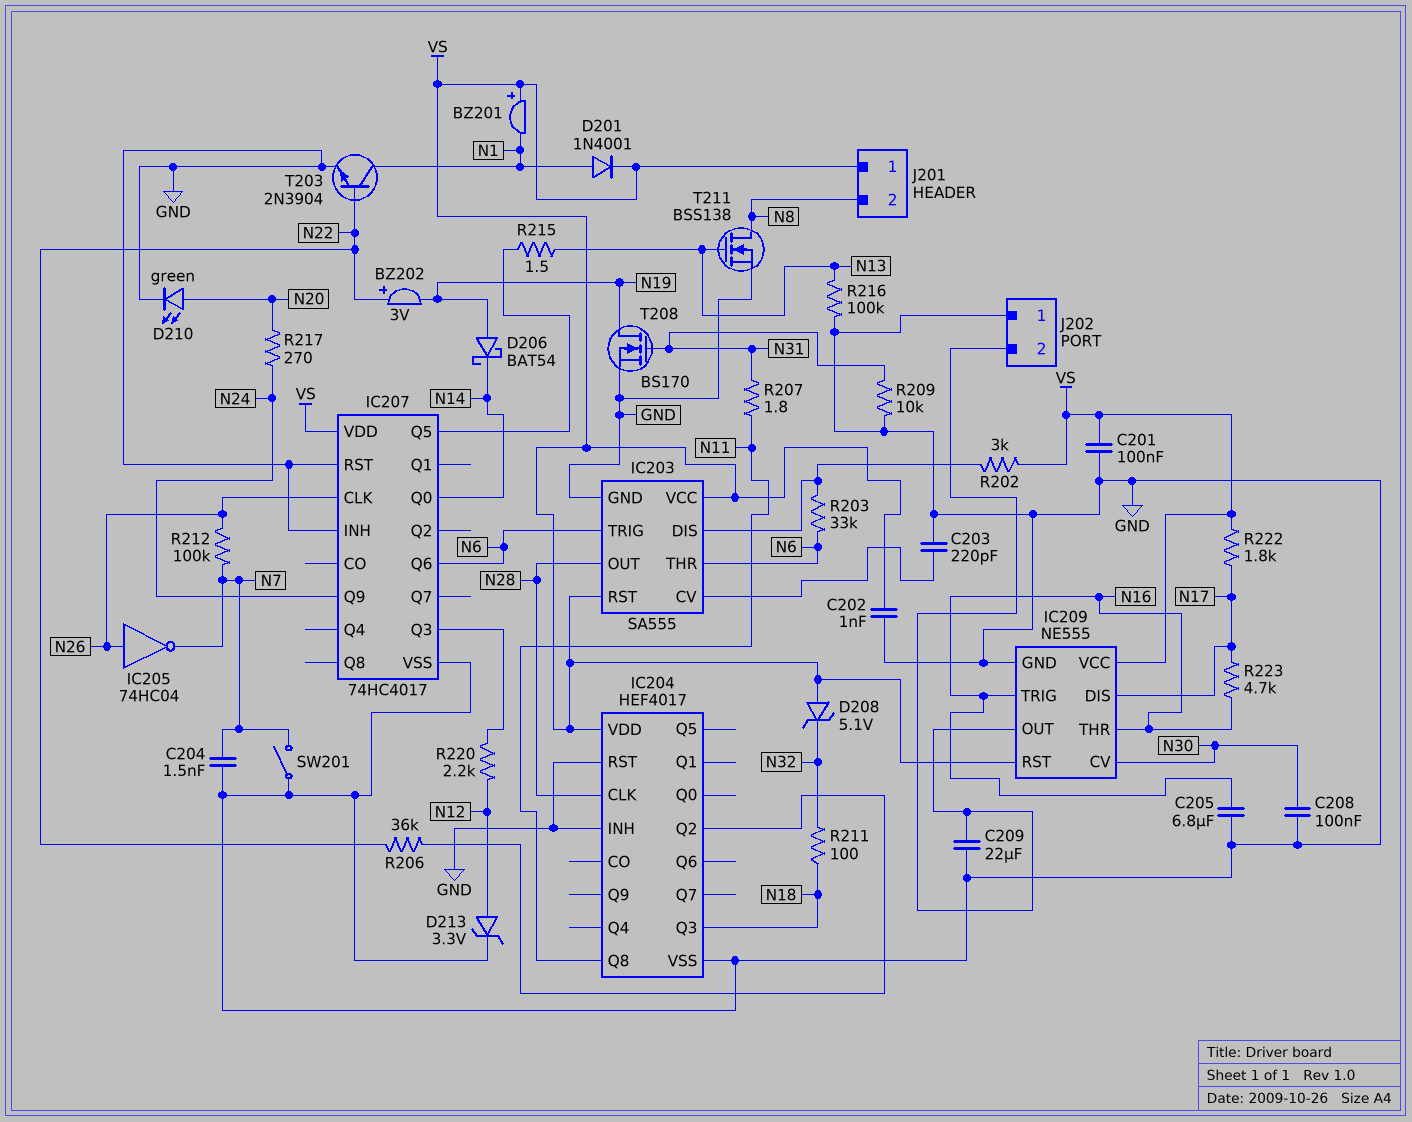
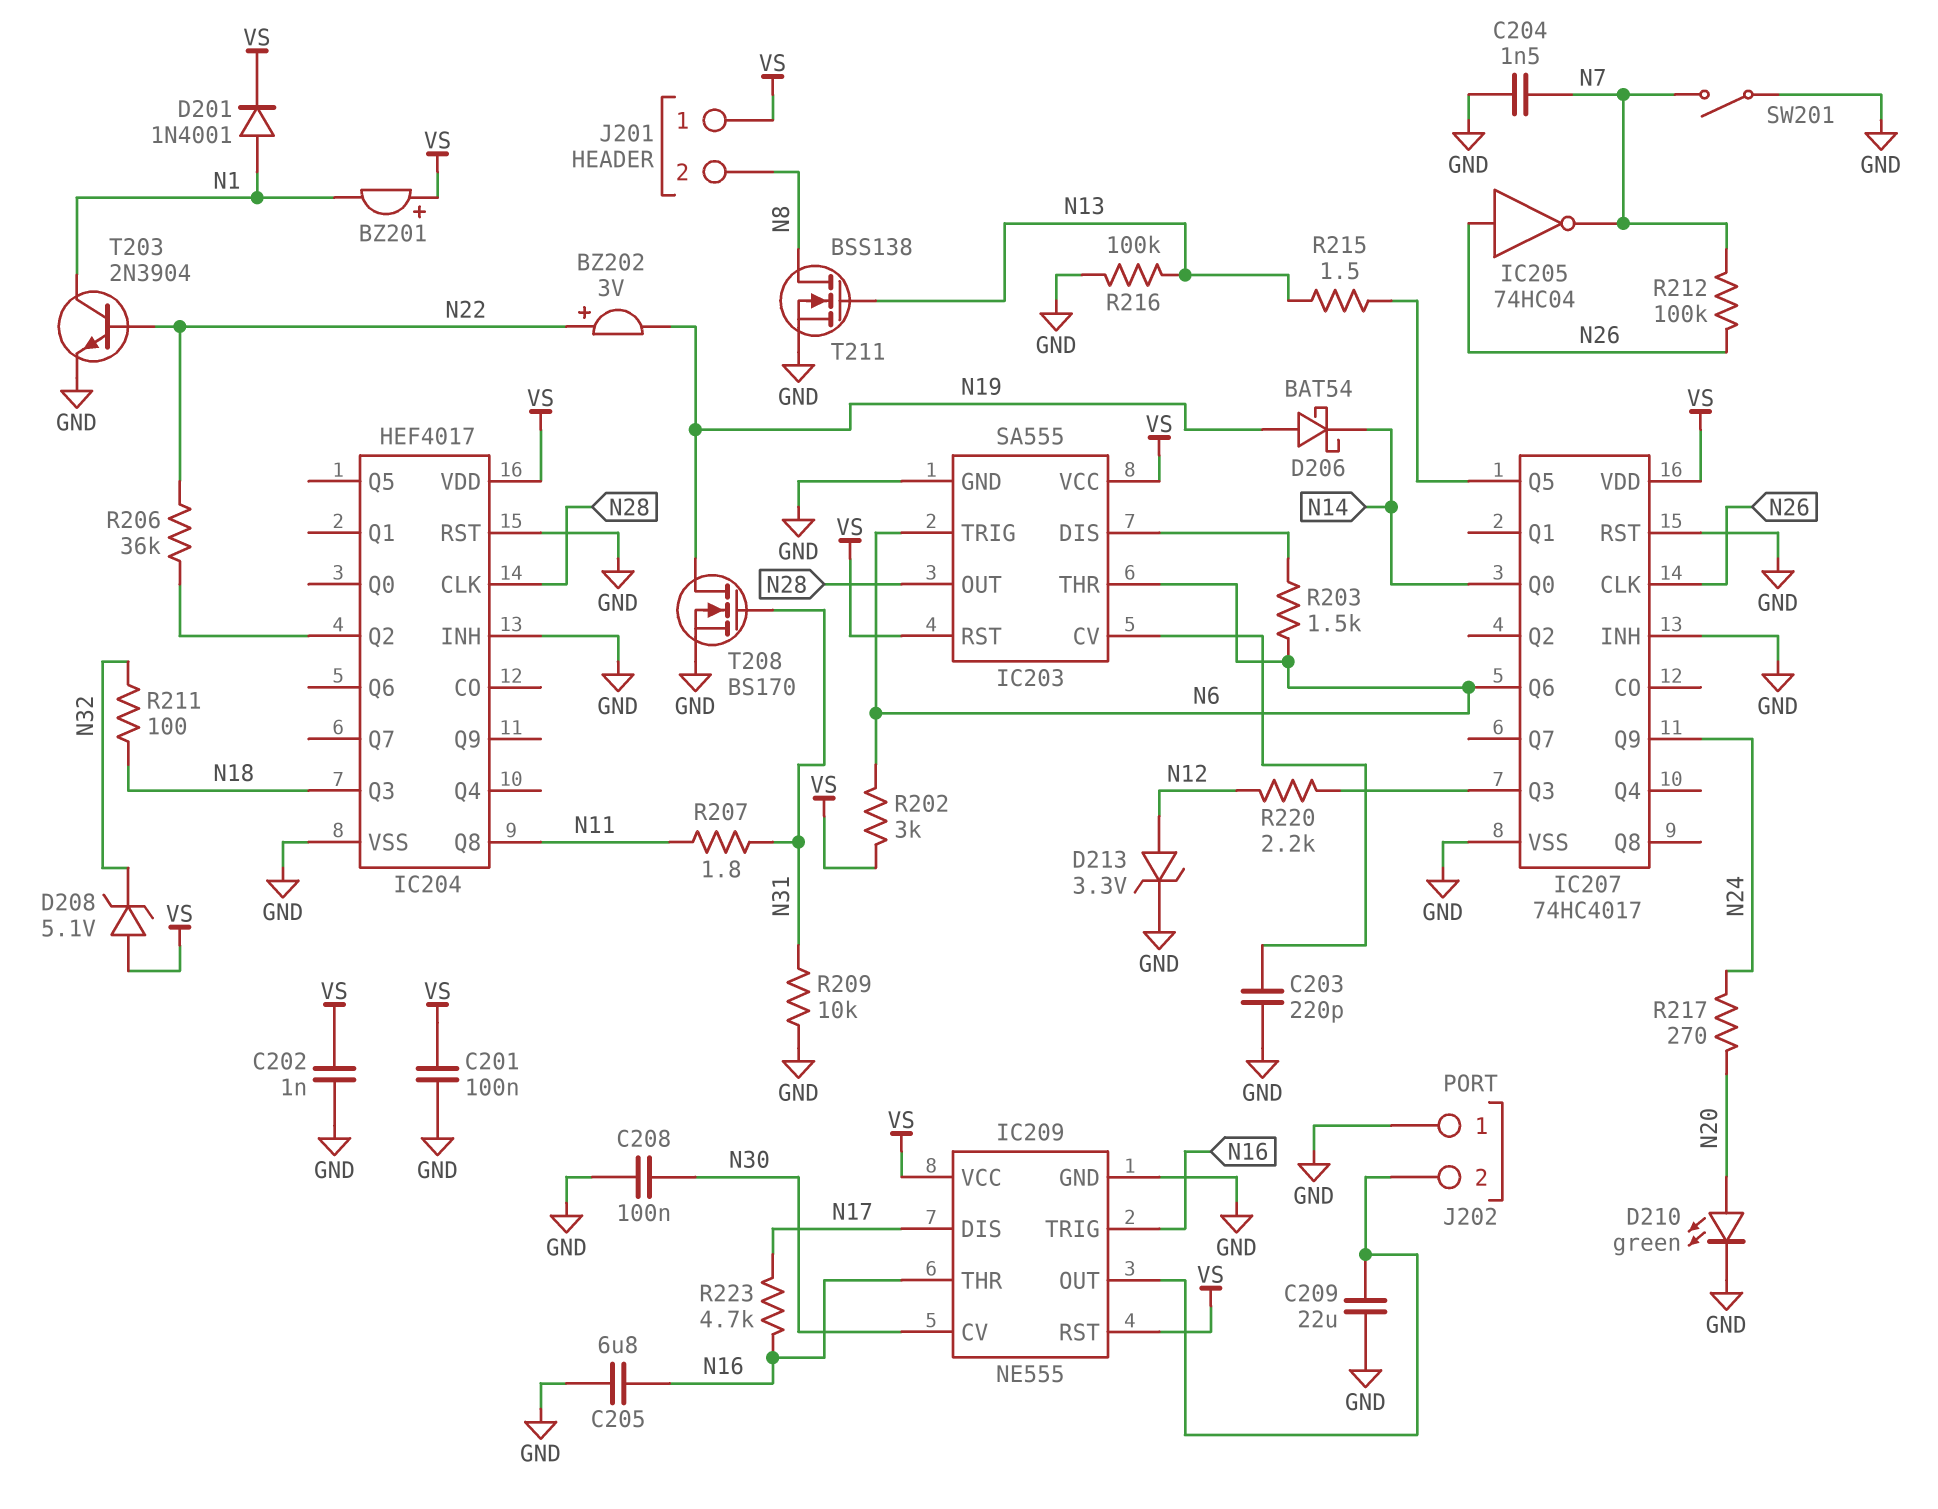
R202: 3k (IC203/DIS, VS) -> 3k (N6, VS)
R203: 33k (IC203/DIS, N6) -> 1.5k (IC203/DIS, N6)
R222: 1.8k (N17, VS) -> none

